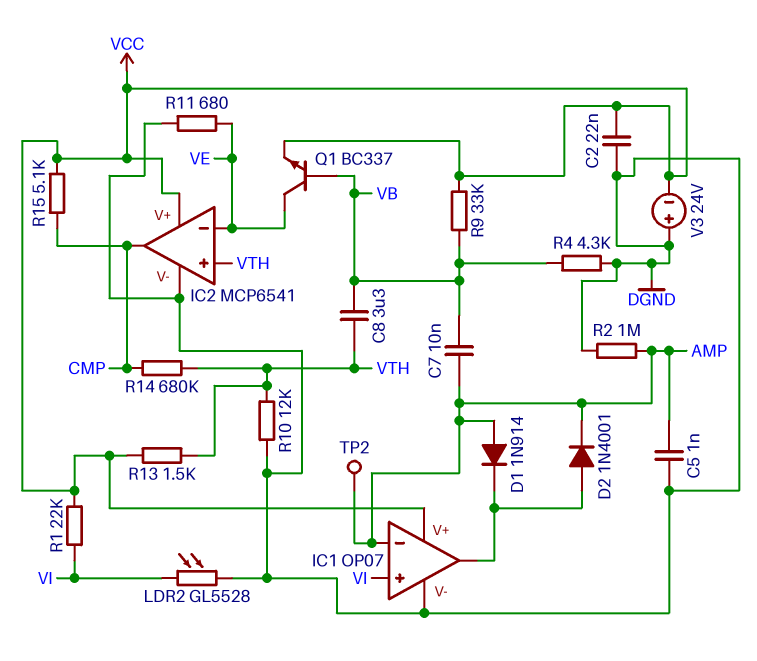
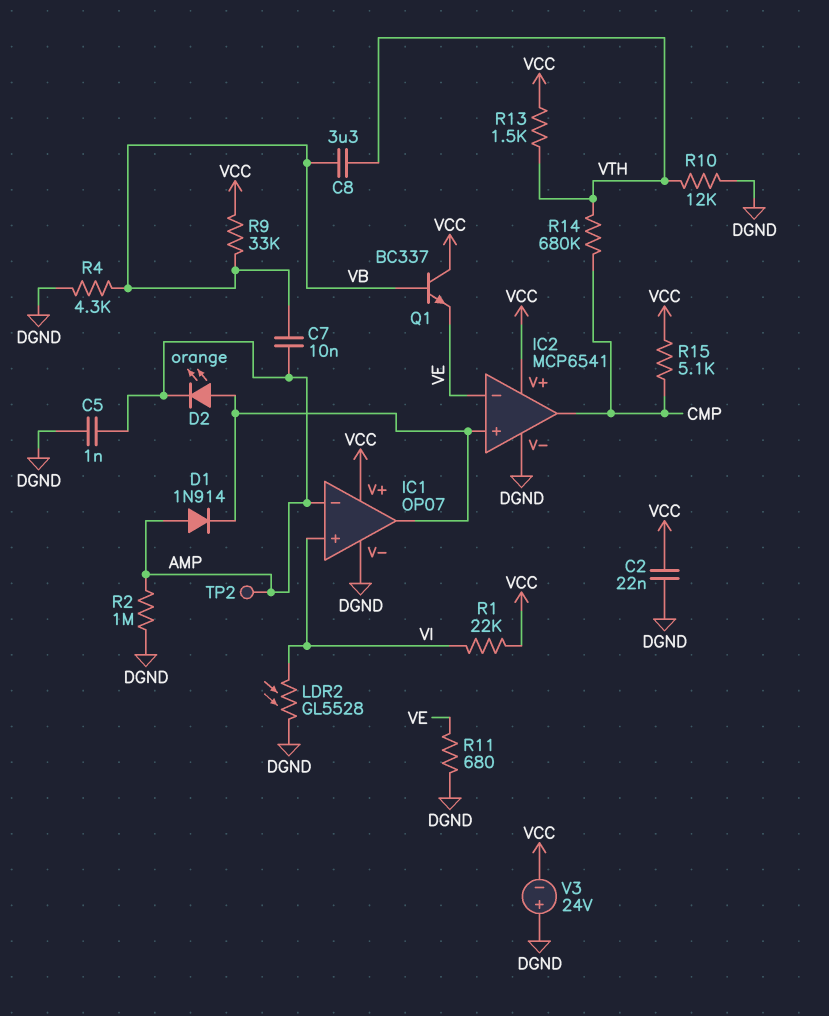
D2: diode 1N4001 (A IC1/out, K AMP) -> LED orange (A IC1/out, K AMP)
IC2 pin in+: VTH -> IC1/out
Q1: NPN BC337 (B VB, C VE, E VCC) -> NPN BC337 (B VB, C VCC, E VE)

